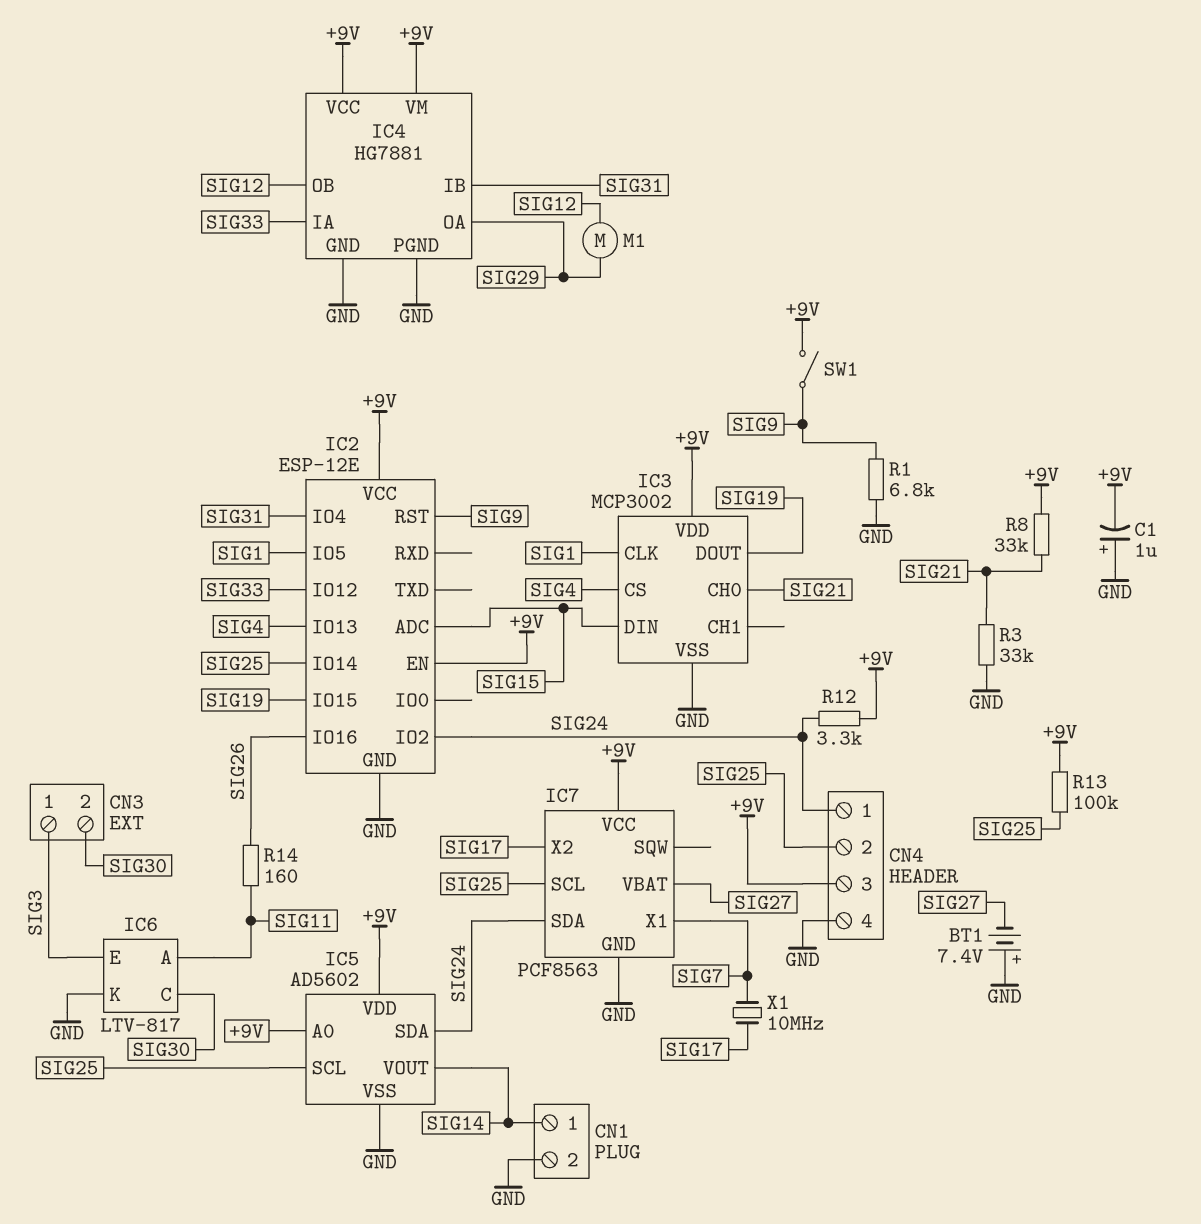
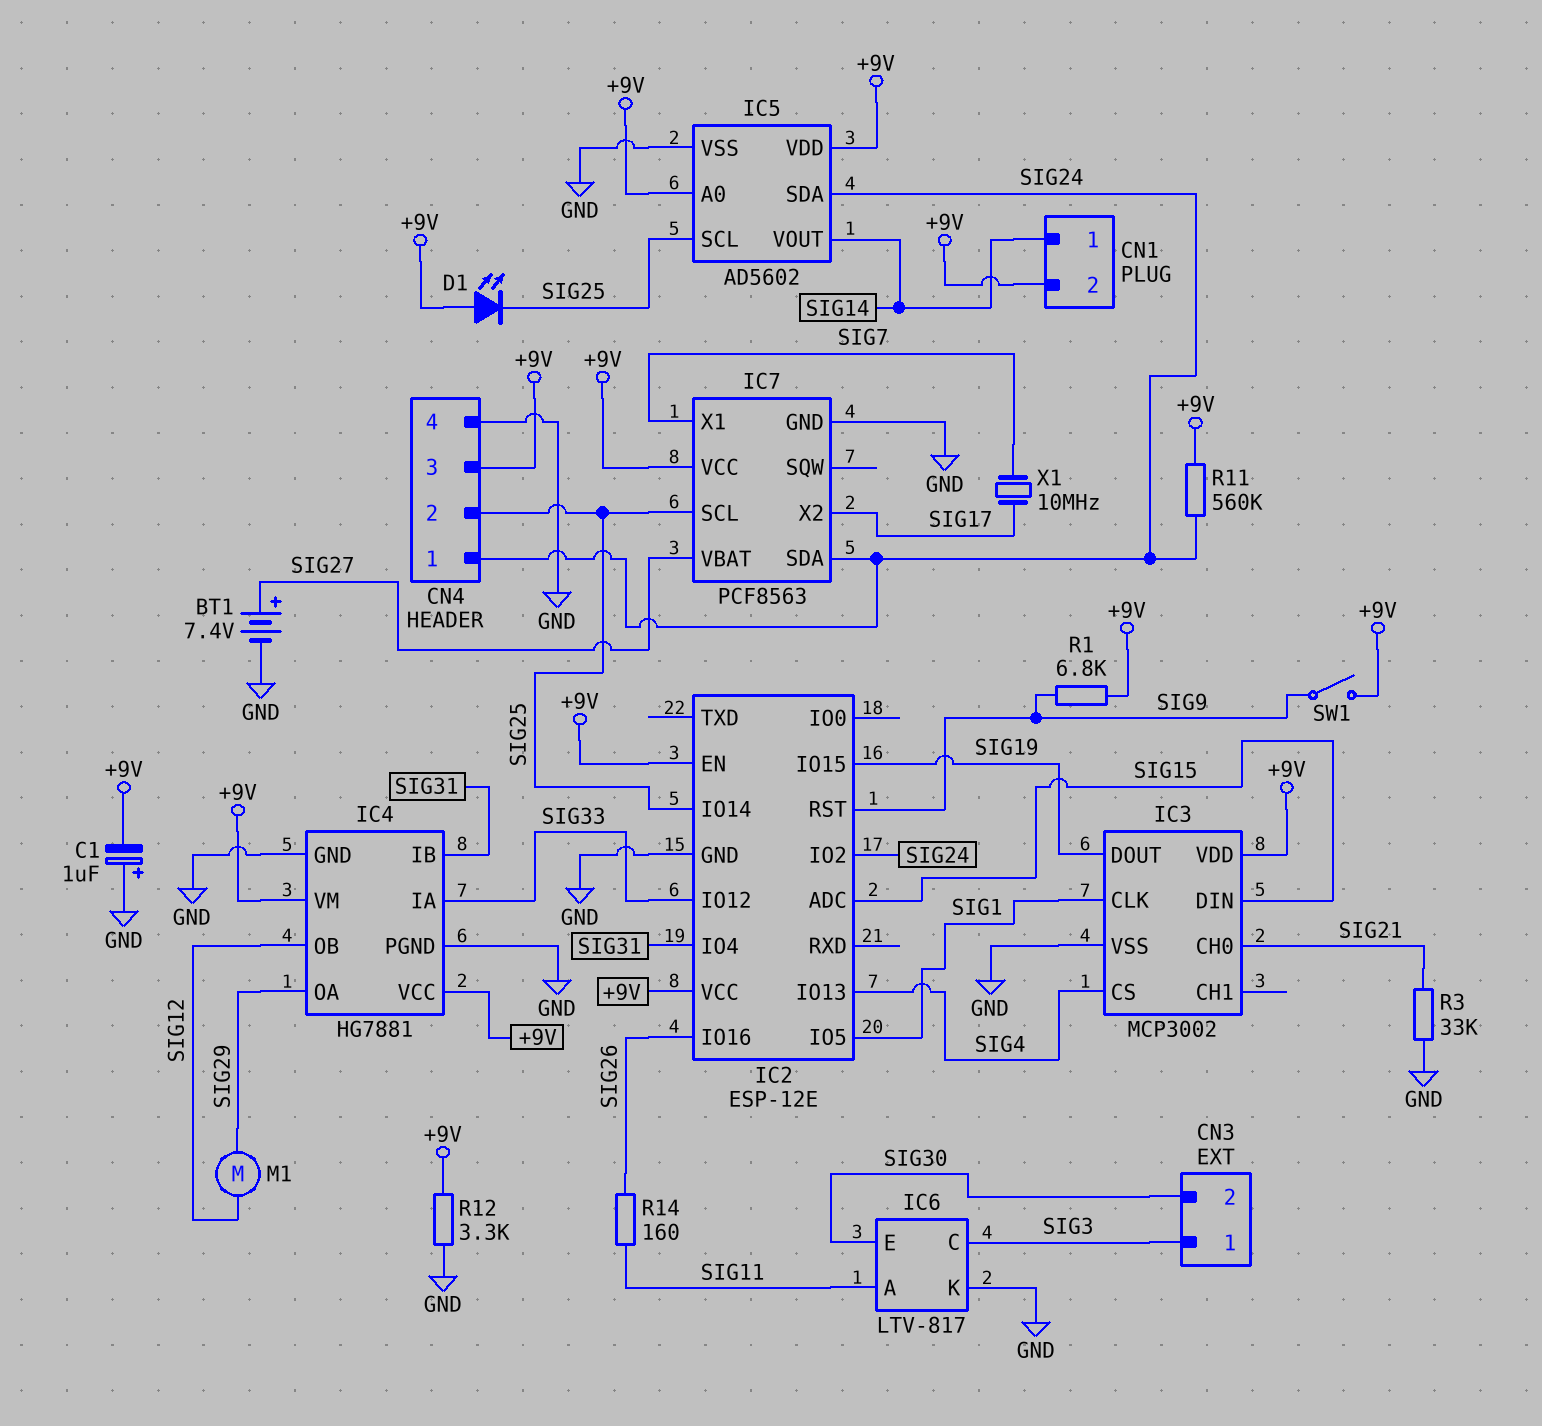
BT1: 7.4V (plus GND, minus SIG27) -> 7.4V (plus SIG27, minus GND)
CN1 pin 2: GND -> +9V
D1: none -> LED (A +9V, K SIG25)
IC6 pin C: SIG30 -> SIG3
IC6 pin E: SIG3 -> SIG30
R1: 6.8k (GND, SIG9) -> 6.8k (+9V, SIG9)
R8: 33k (+9V, SIG21) -> none
R11: none -> 560k (+9V, SIG24)
R12: 3.3k (+9V, SIG24) -> 3.3k (+9V, GND)
R13: 100k (+9V, SIG25) -> none

